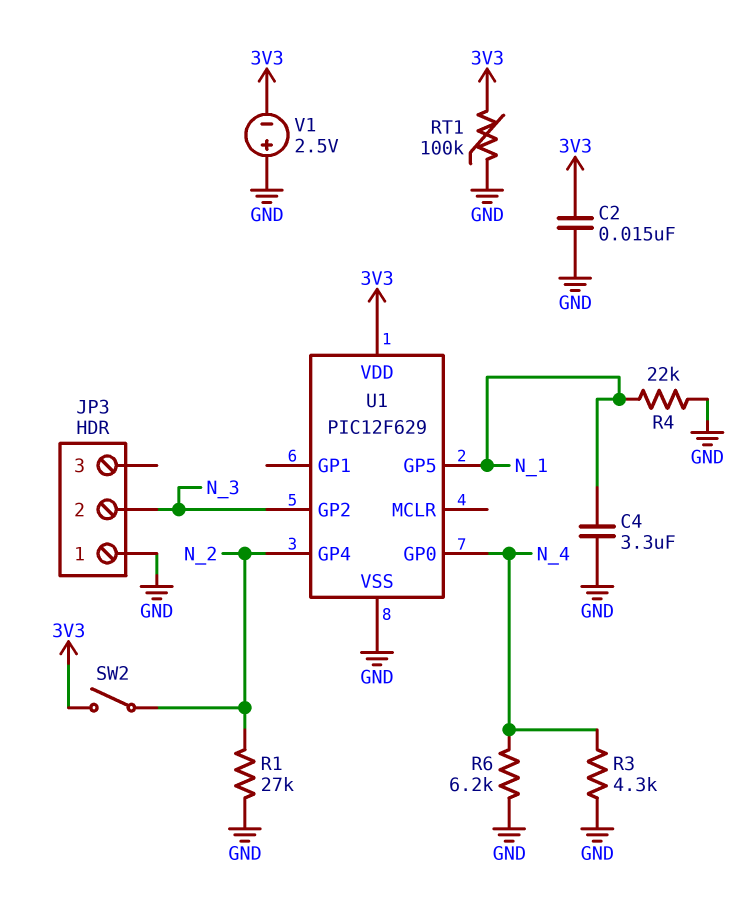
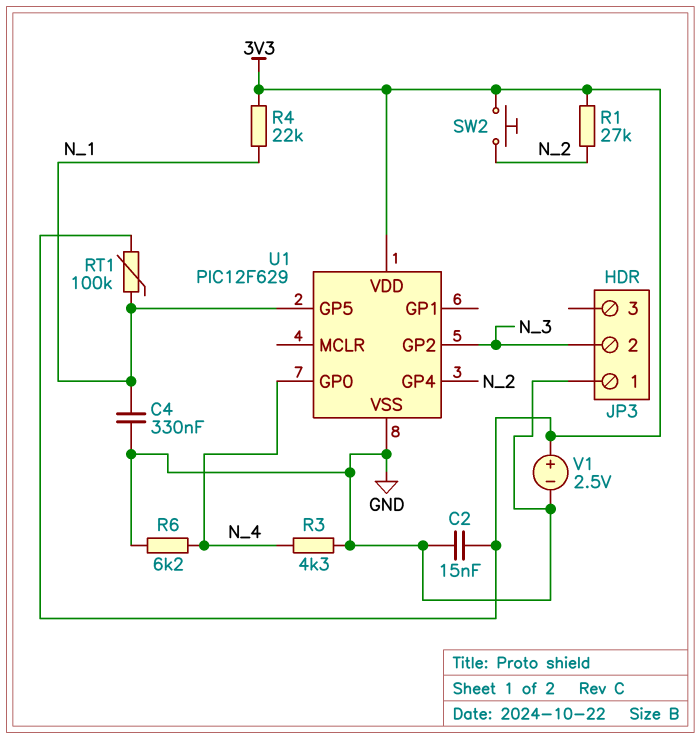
C4: 3.3uF (GND, N_1) -> 330nF (GND, N_1)
R1: 27k (GND, N_2) -> 27k (3V3, N_2)
R4: 22k (GND, N_1) -> 22k (3V3, N_1)
RT1: 100k (3V3, GND) -> 100k (3V3, N_1)
SW2: switch (3V3, N_2) -> button (3V3, N_2)
V1: 2.5V (plus GND, minus 3V3) -> 2.5V (plus 3V3, minus GND)

